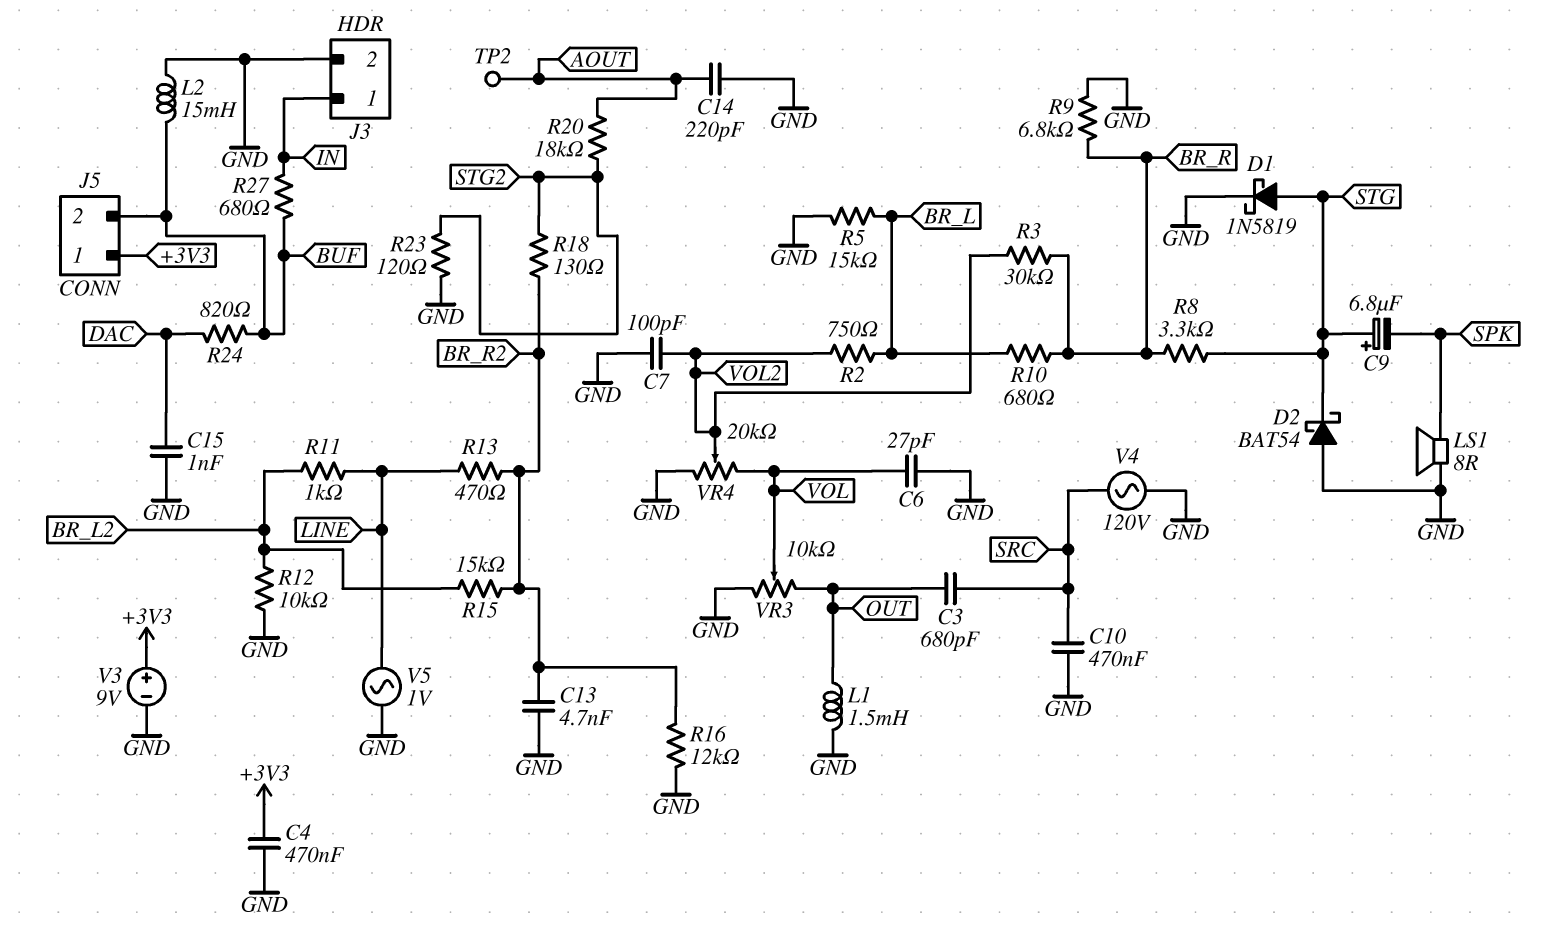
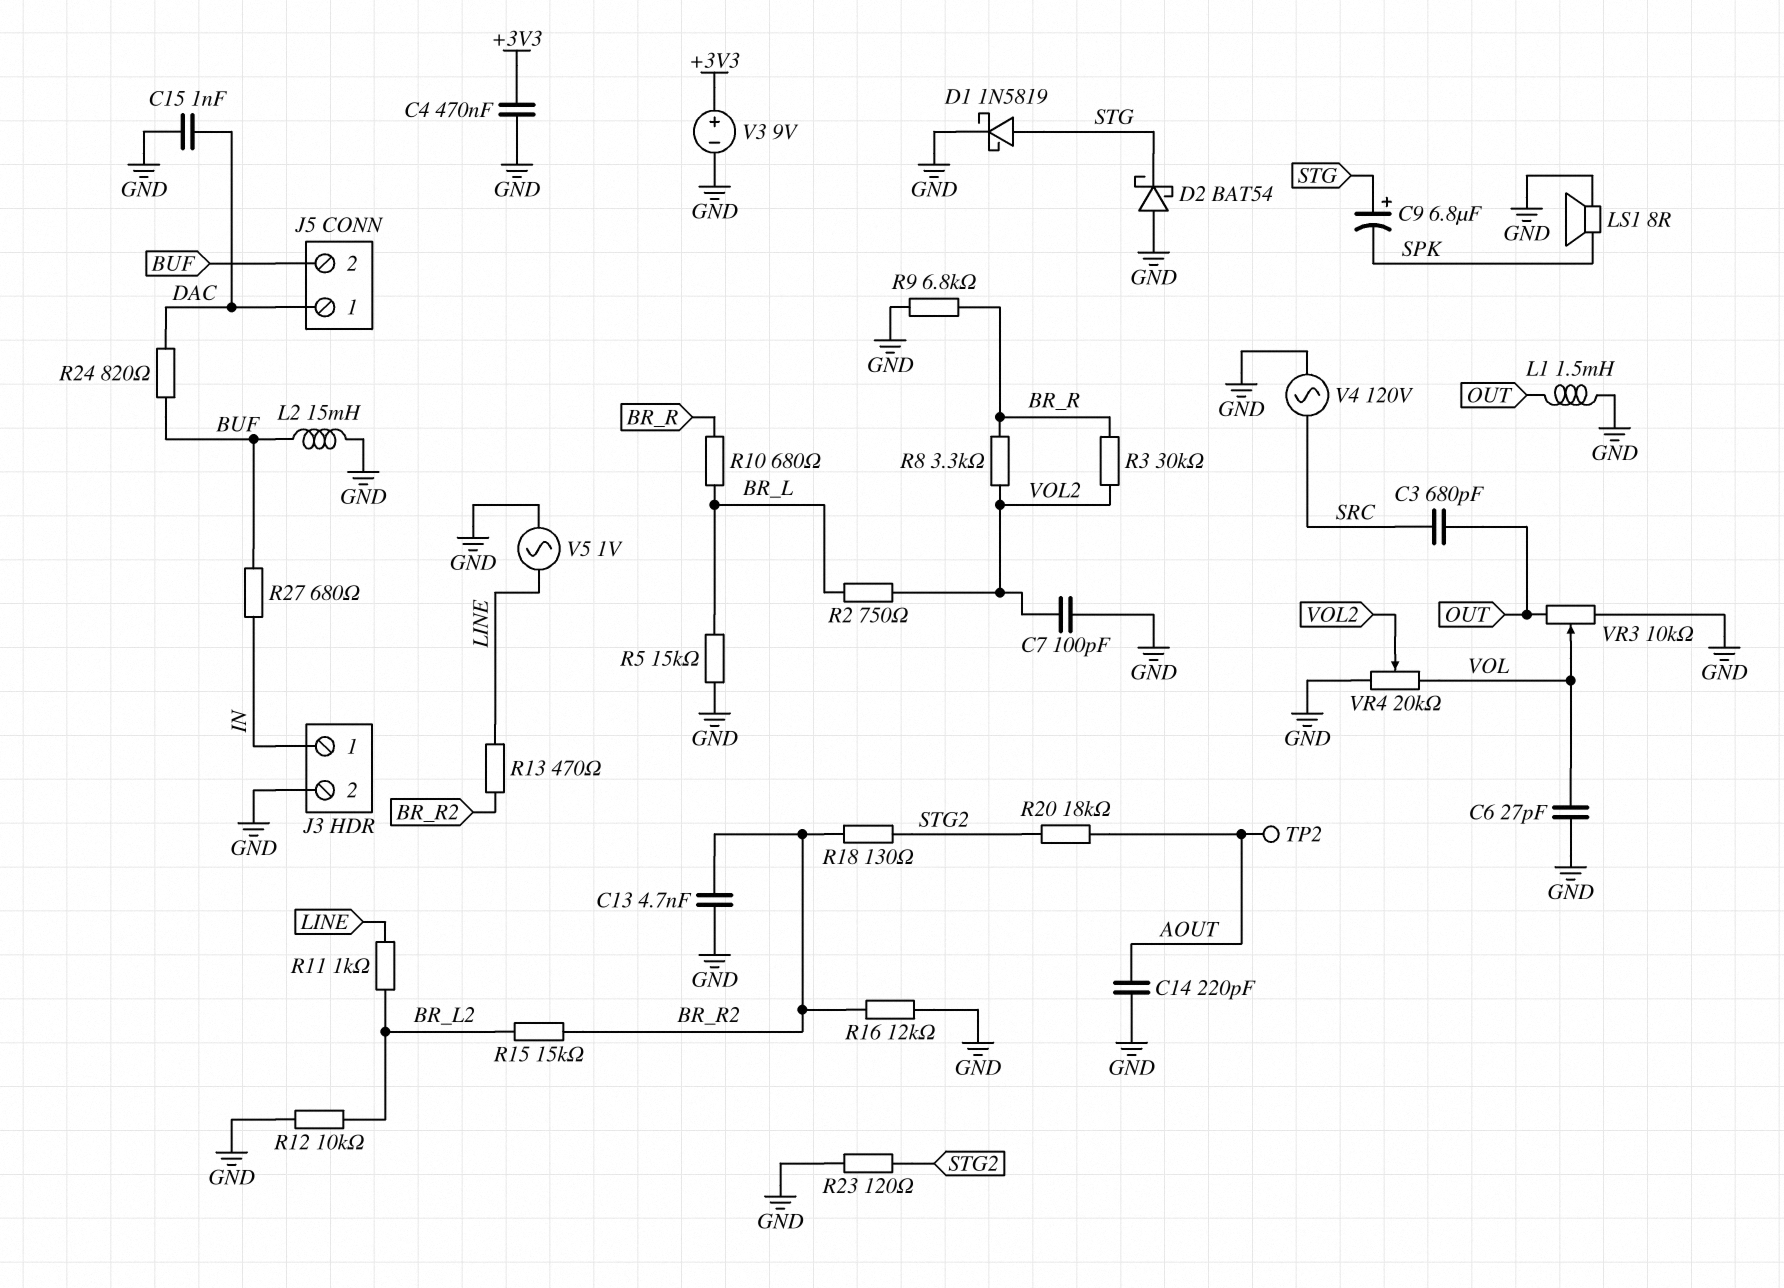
C10: 470nF (GND, SRC) -> none
J5 pin 1: +3V3 -> DAC
R8: 3.3k (BR_R, STG) -> 3.3k (BR_R, VOL2)

